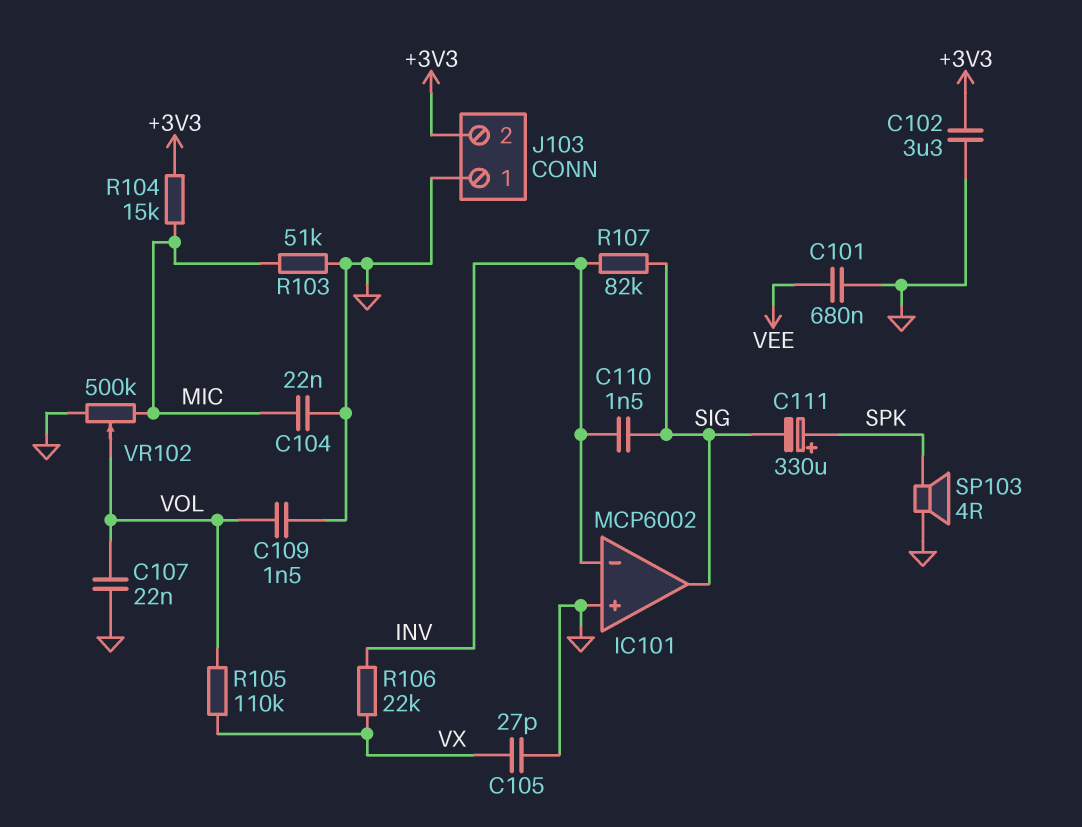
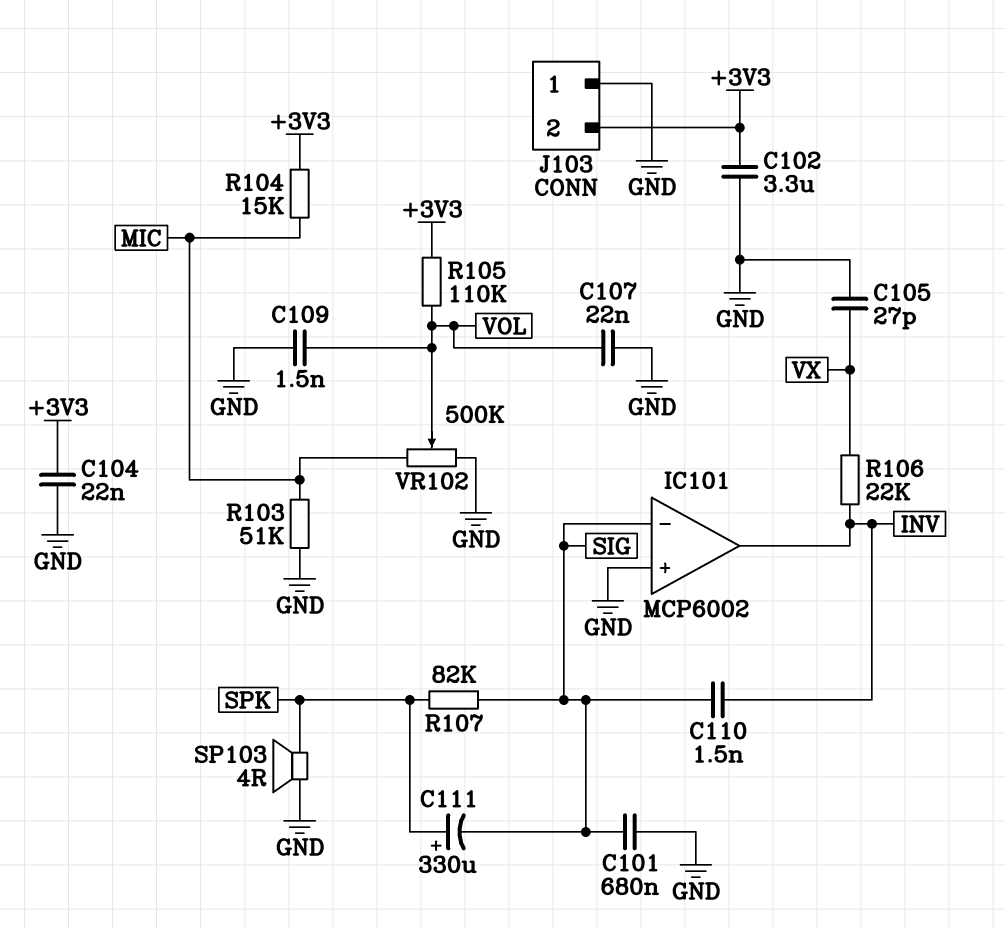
C101: 680nF (GND, VEE) -> 680nF (GND, SIG)
C104: 22nF (GND, MIC) -> 22nF (+3V3, GND)
IC101 pin in-: INV -> SIG
IC101 pin out: SIG -> INV
R105: 110k (VOL, VX) -> 110k (+3V3, VOL)
R107: 82k (INV, SIG) -> 82k (SIG, SPK)

